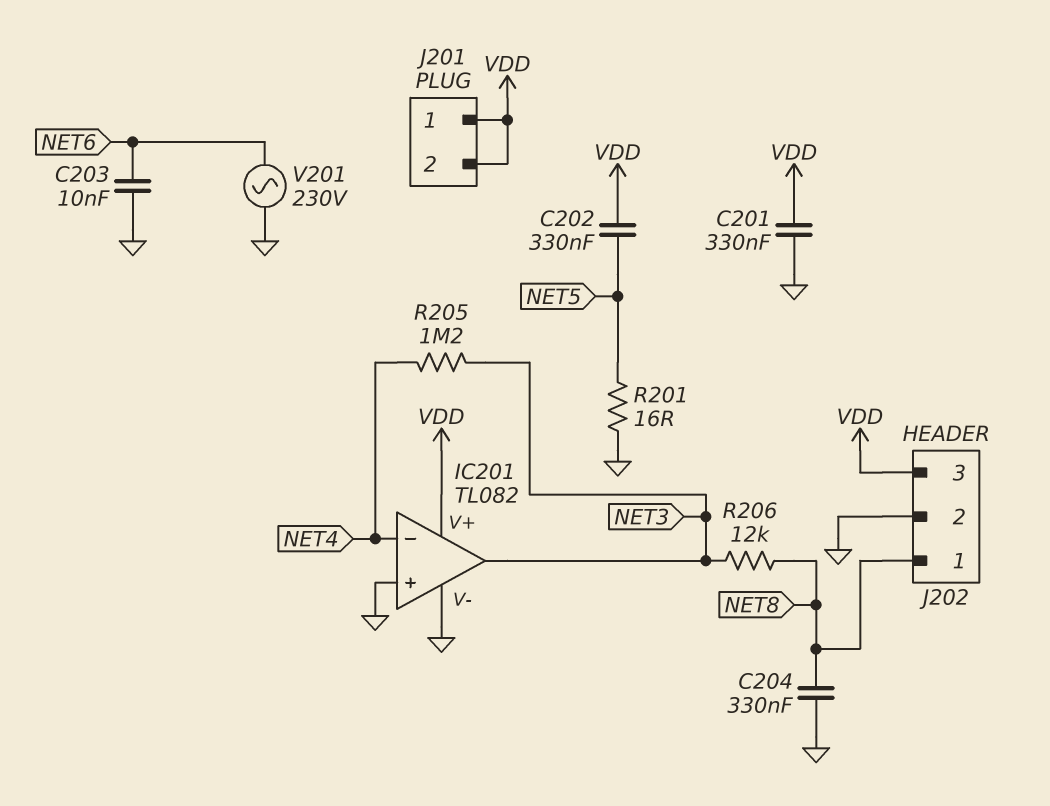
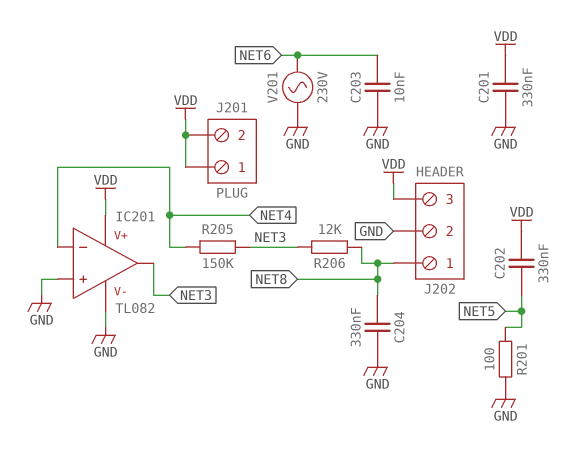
R201: 16 (GND, NET5) -> 100 (GND, NET5)
R205: 1.2M (NET3, NET4) -> 150k (NET3, NET4)

